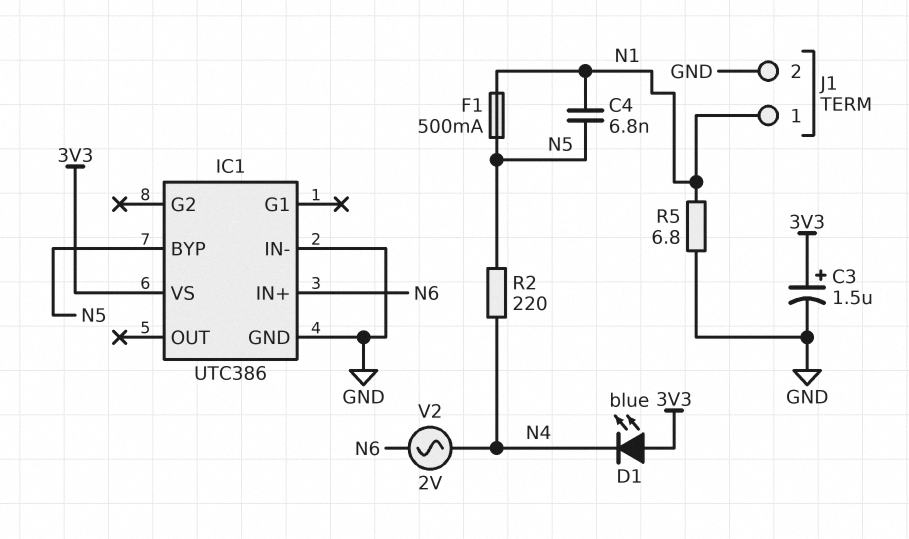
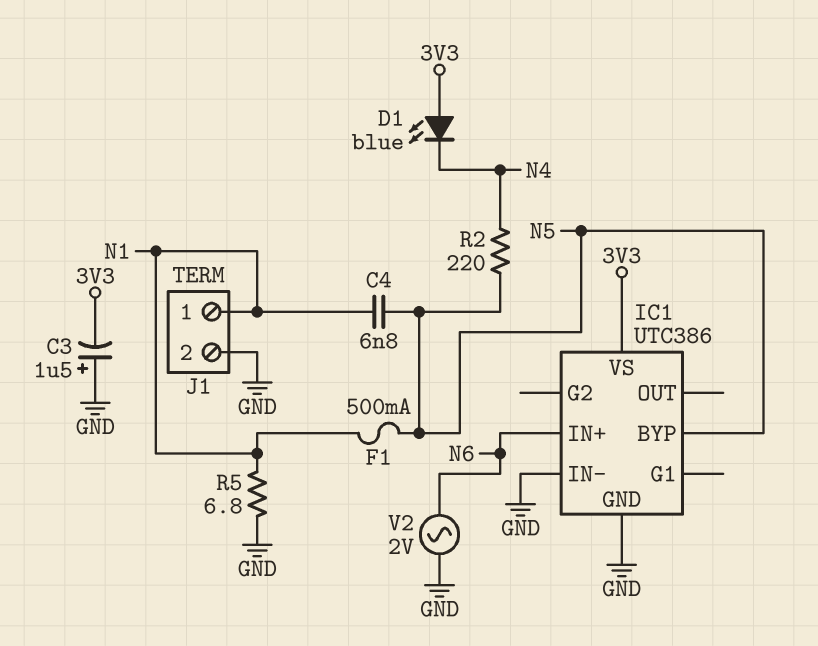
C3: 1.5uF (plus 3V3, minus GND) -> 1.5uF (plus GND, minus 3V3)
V2: AC 2V (N4, N6) -> AC 2V (GND, N6)

